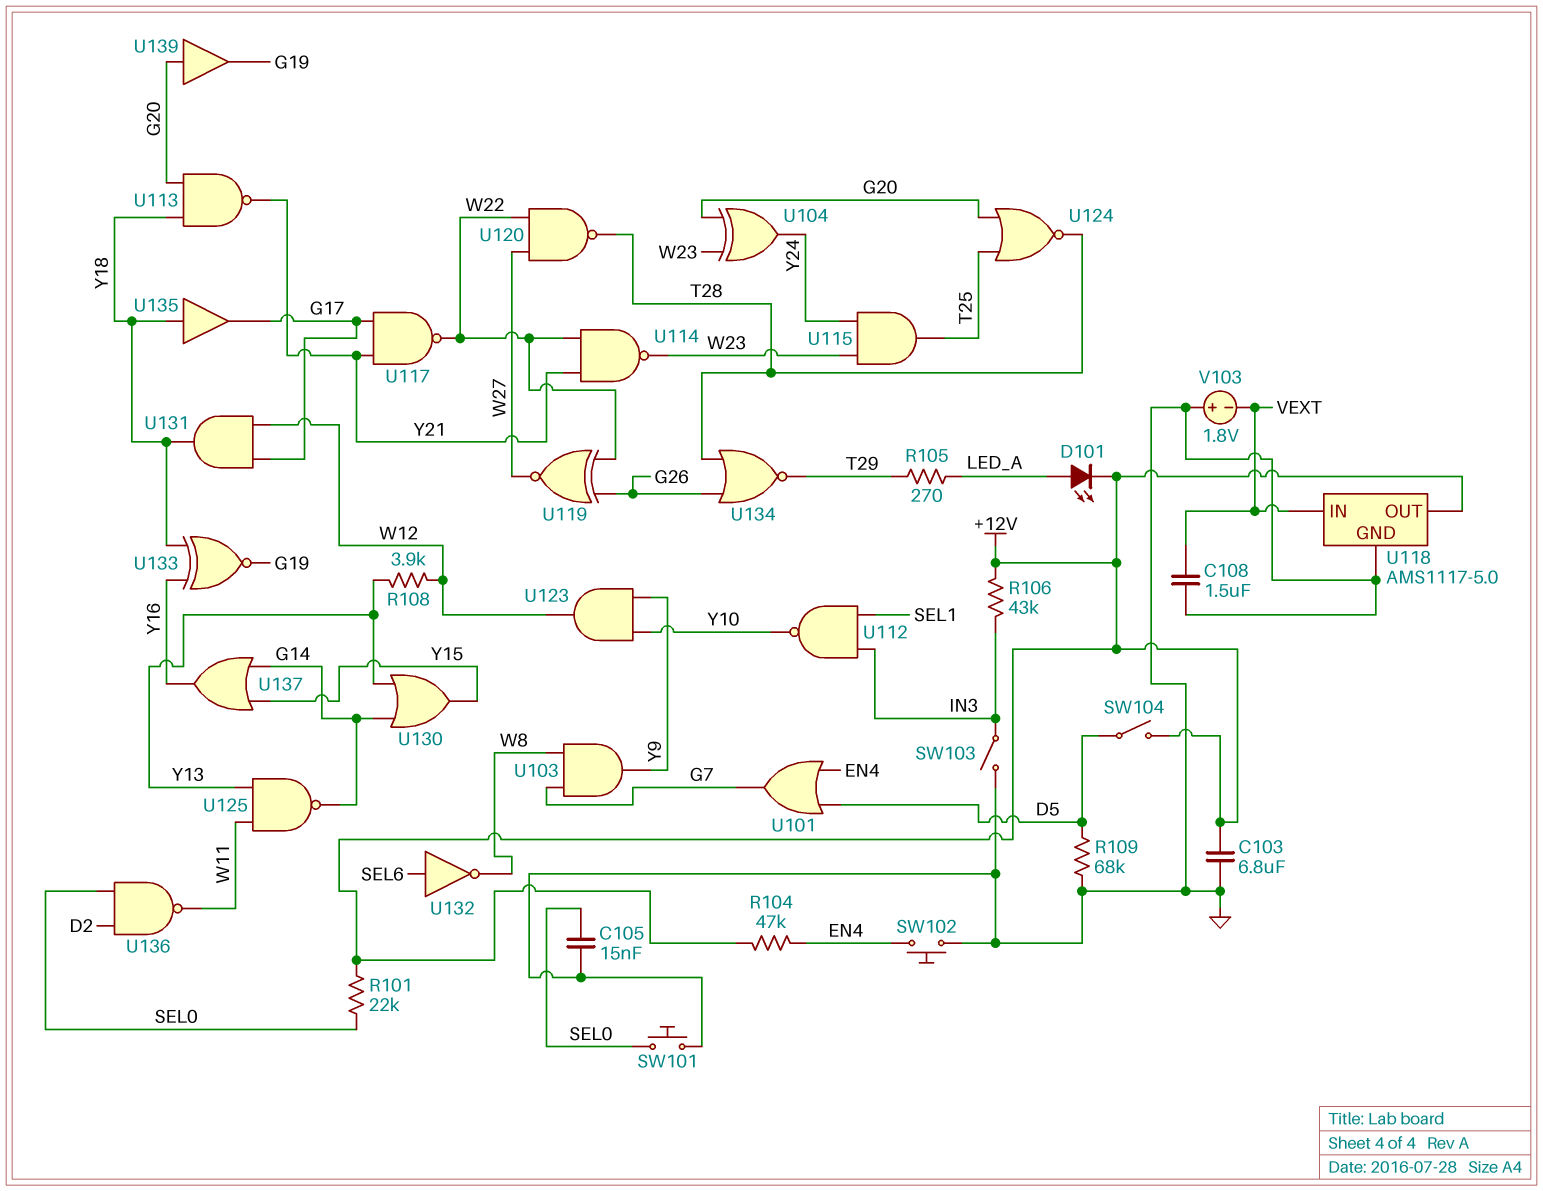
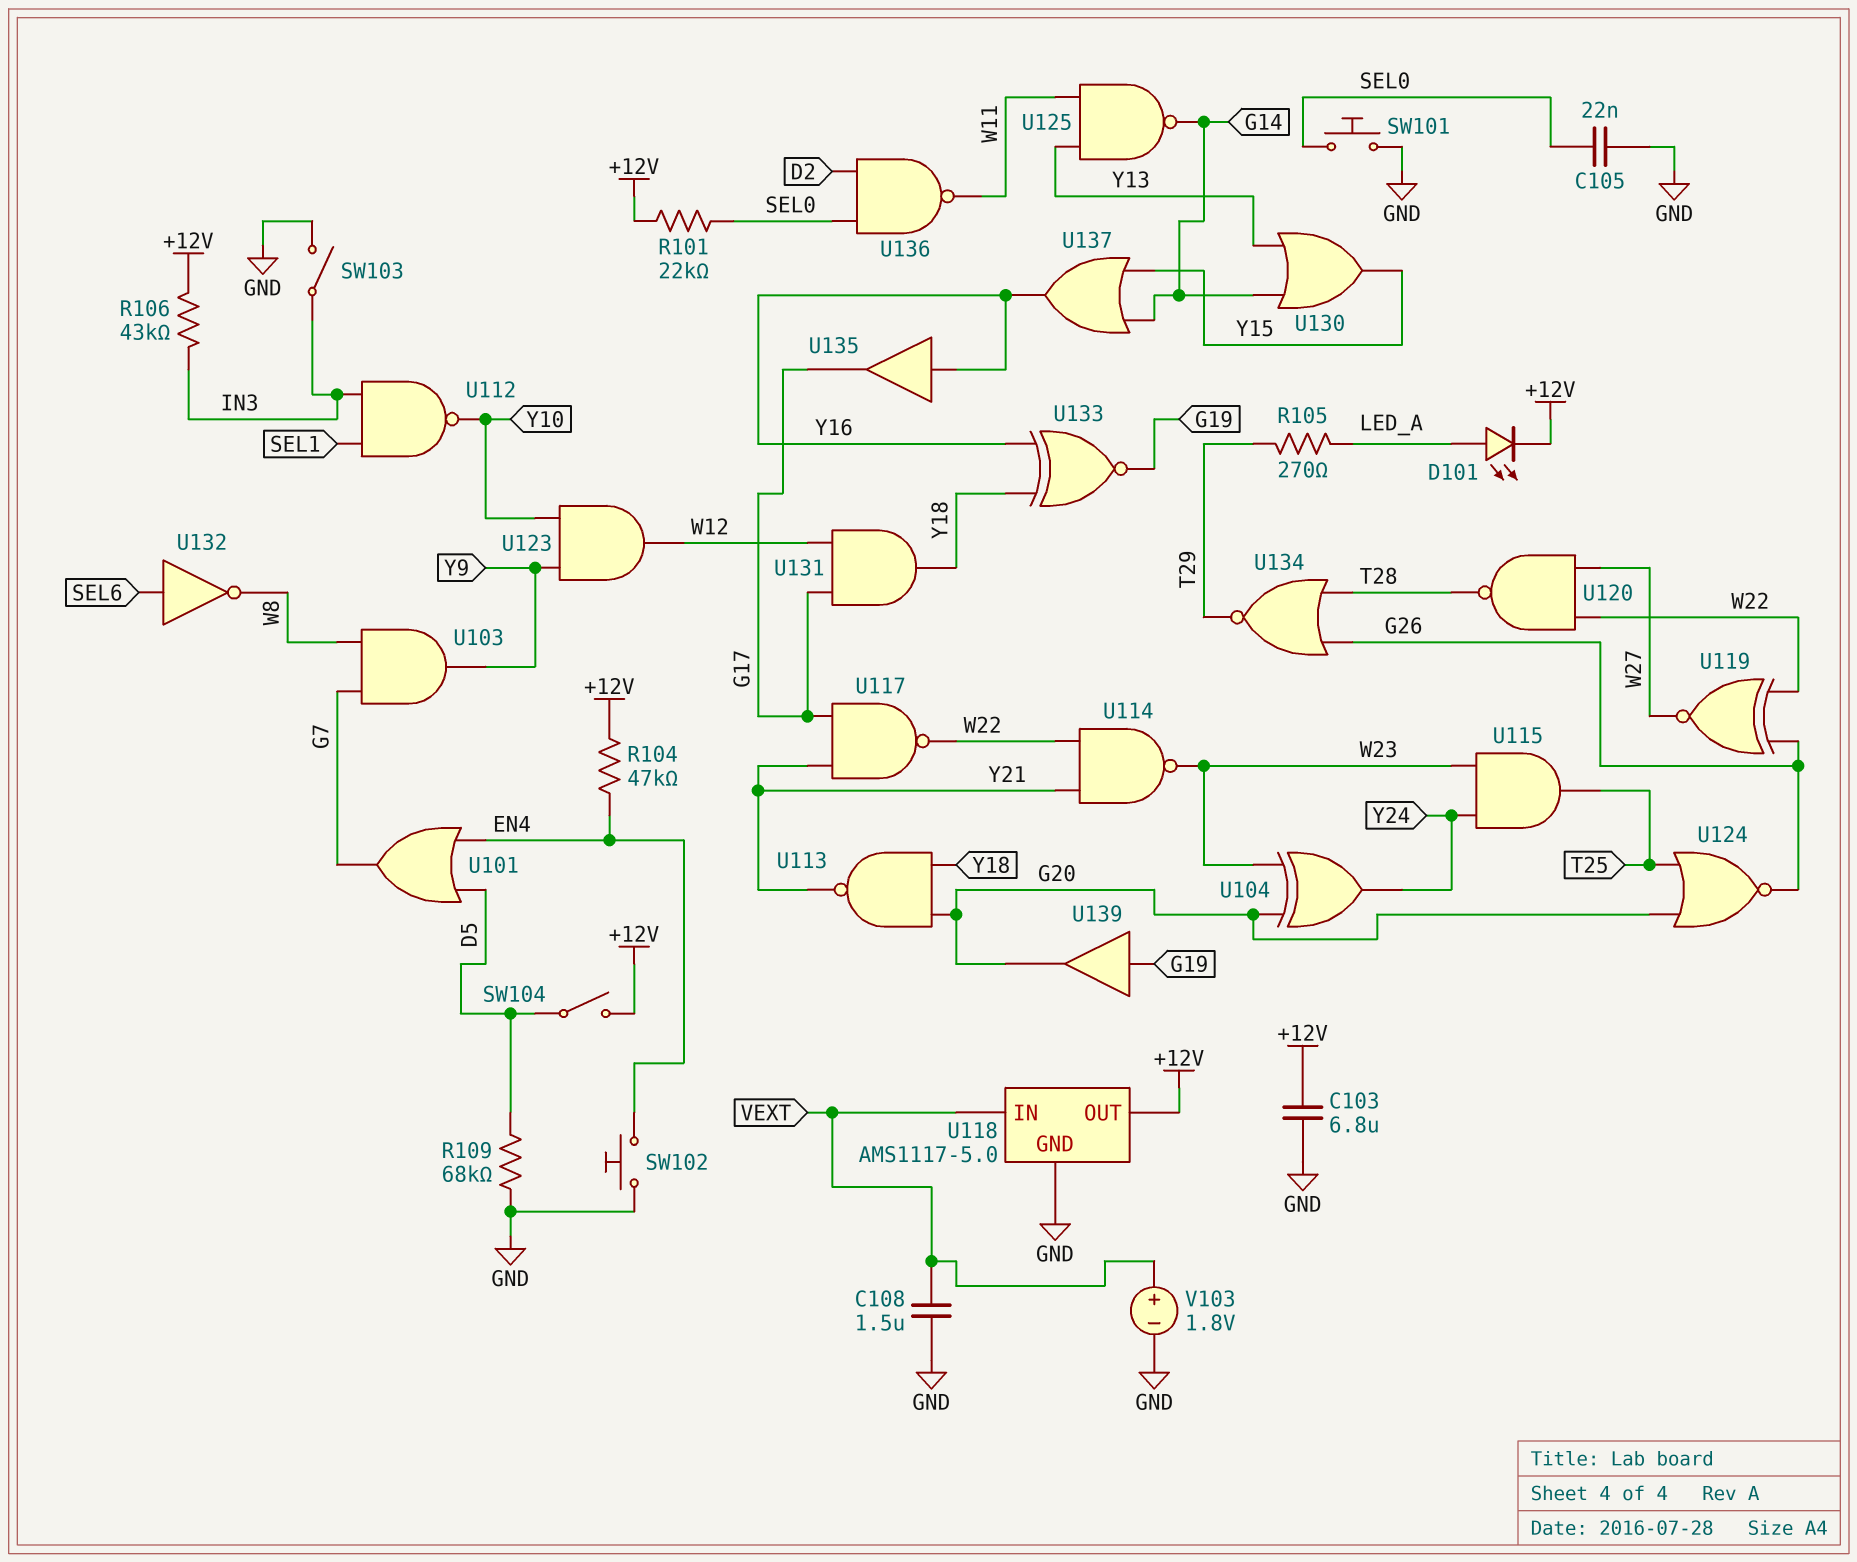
C105: 15nF (GND, SEL0) -> 22nF (GND, SEL0)
R108: 3.9k (W12, Y13) -> none
U124: NOR (in G20, in T25, out T28) -> NOR (in G20, in T25, out G26)
U135: buffer (in Y18, out G17) -> buffer (in Y16, out G17)
U139: buffer (in G20, out G19) -> buffer (in G19, out G20)
V103: 1.8V (plus GND, minus VEXT) -> 1.8V (plus VEXT, minus GND)

